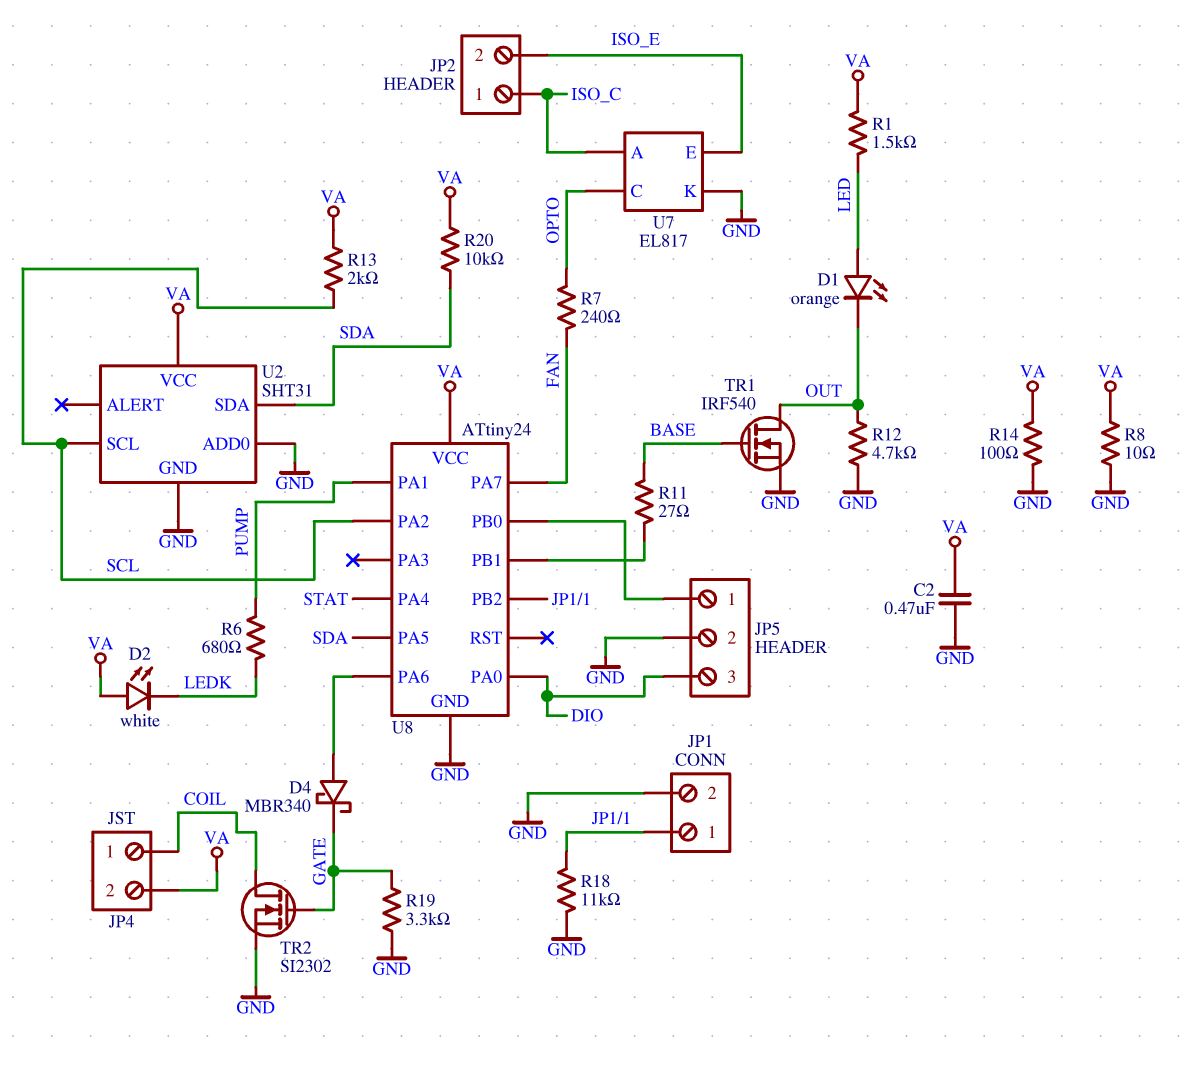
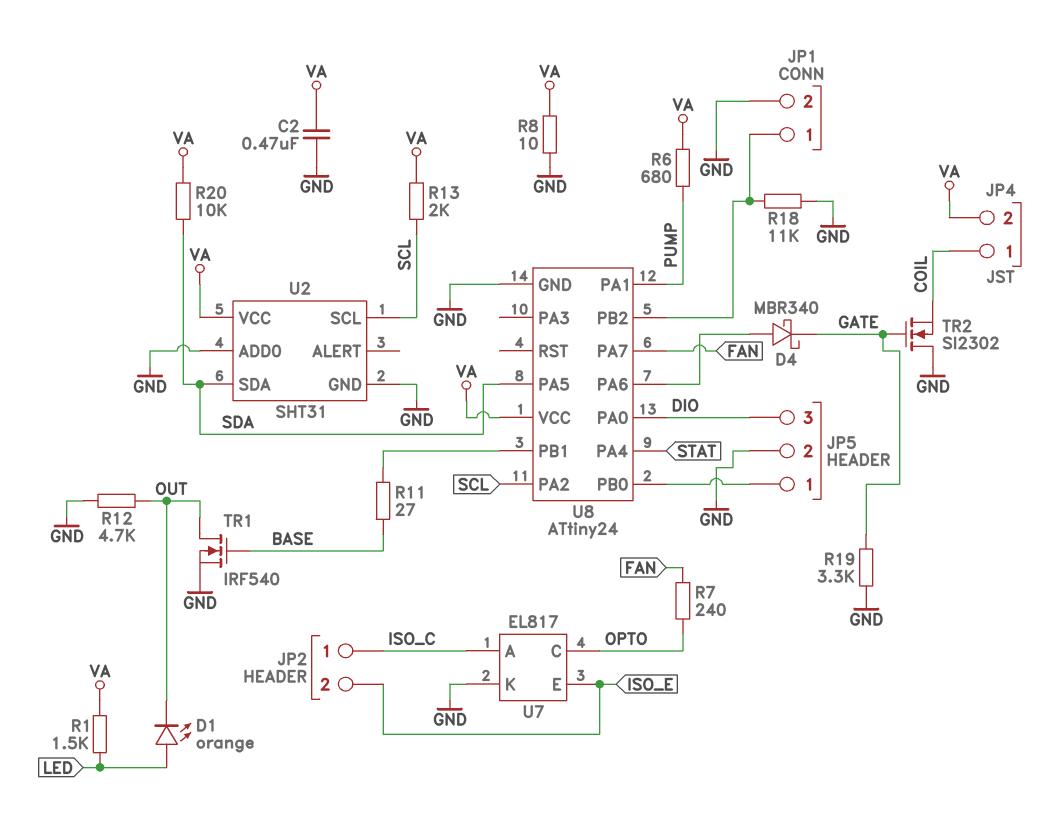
D2: LED white (A VA, K LEDK) -> none
R6: 680 (LEDK, PUMP) -> 680 (PUMP, VA)
R14: 100 (GND, VA) -> none
TR2: NMOS SI2302 (G GATE, D COIL, S GND) -> NMOS SI2302 (G GATE, D GND, S COIL)

